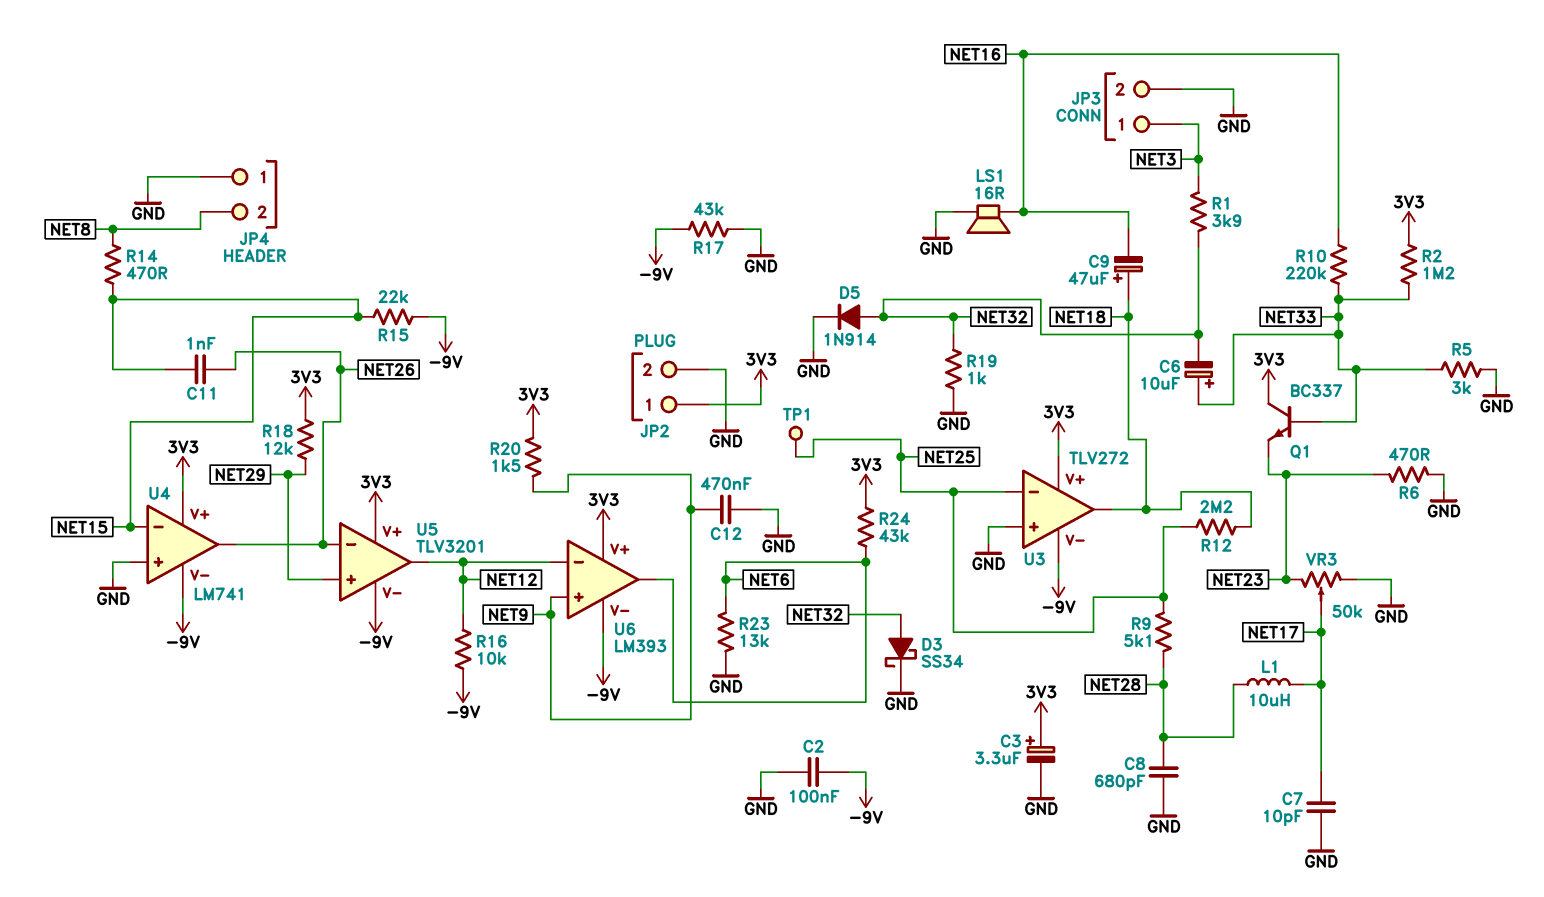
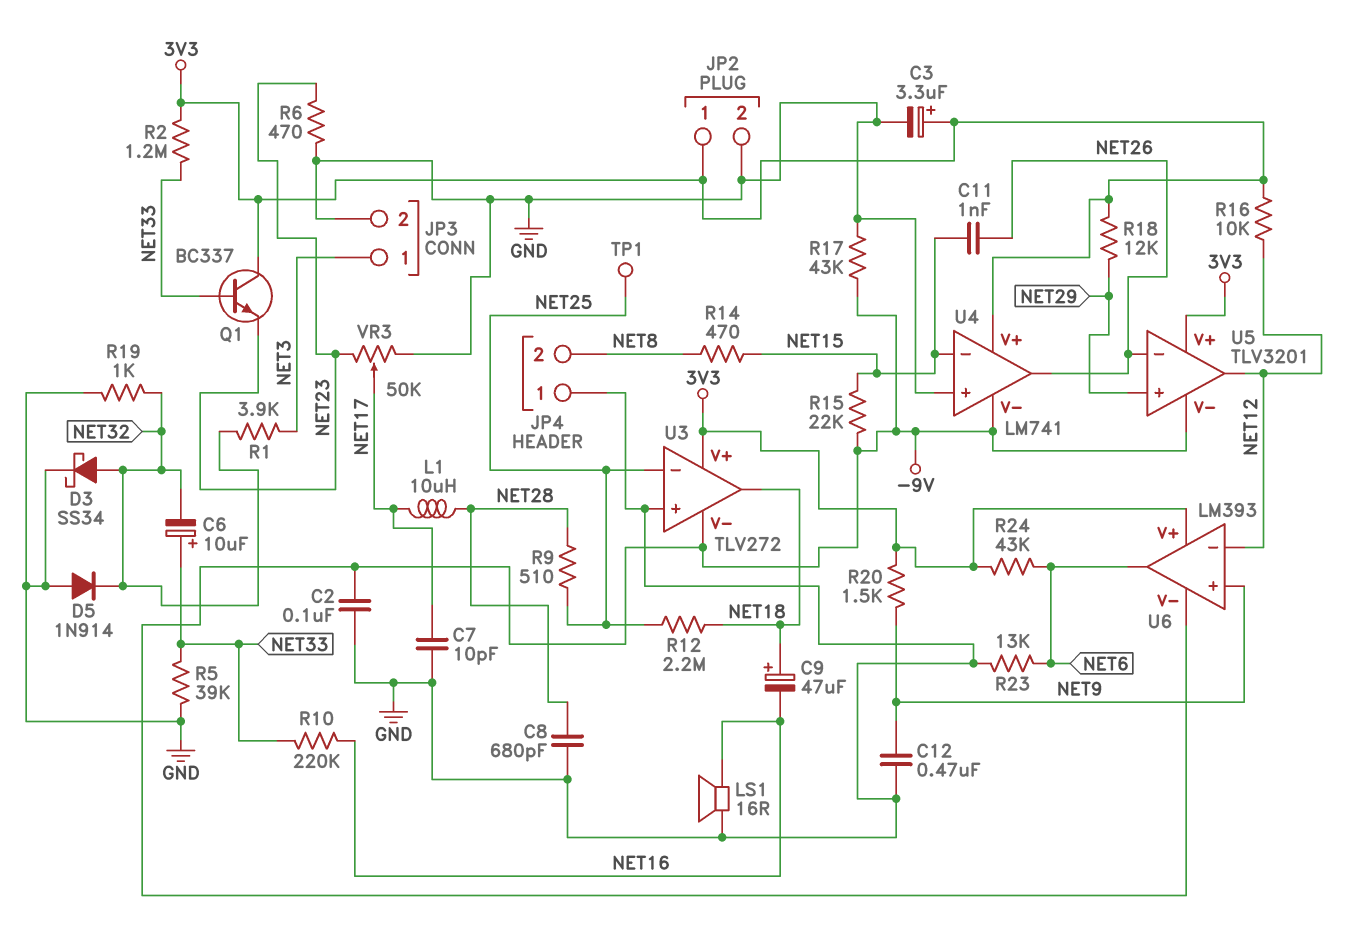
D5: diode 1N914 (A NET32, K GND) -> diode 1N914 (A GND, K NET32)
R5: 3k (GND, NET33) -> 39k (GND, NET33)
R9: 5.1k (NET25, NET28) -> 510 (NET25, NET28)
R16: 10k (-9V, NET12) -> 10k (3V3, NET12)

